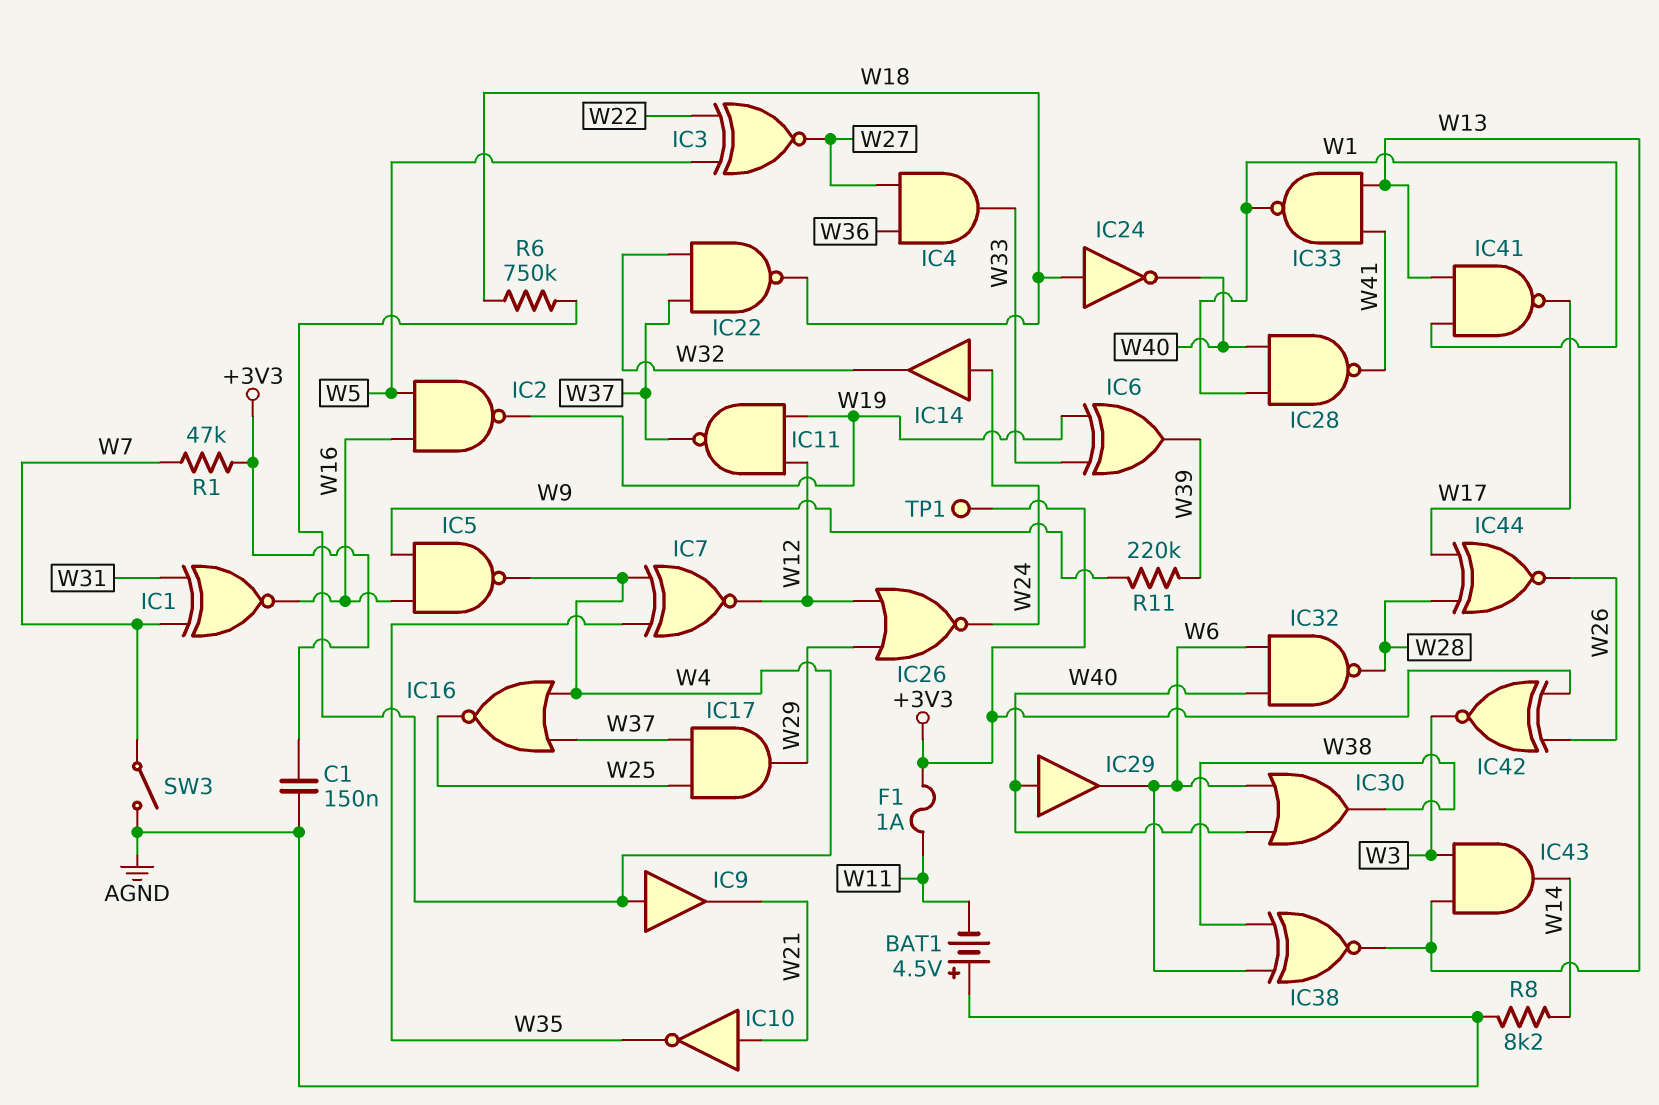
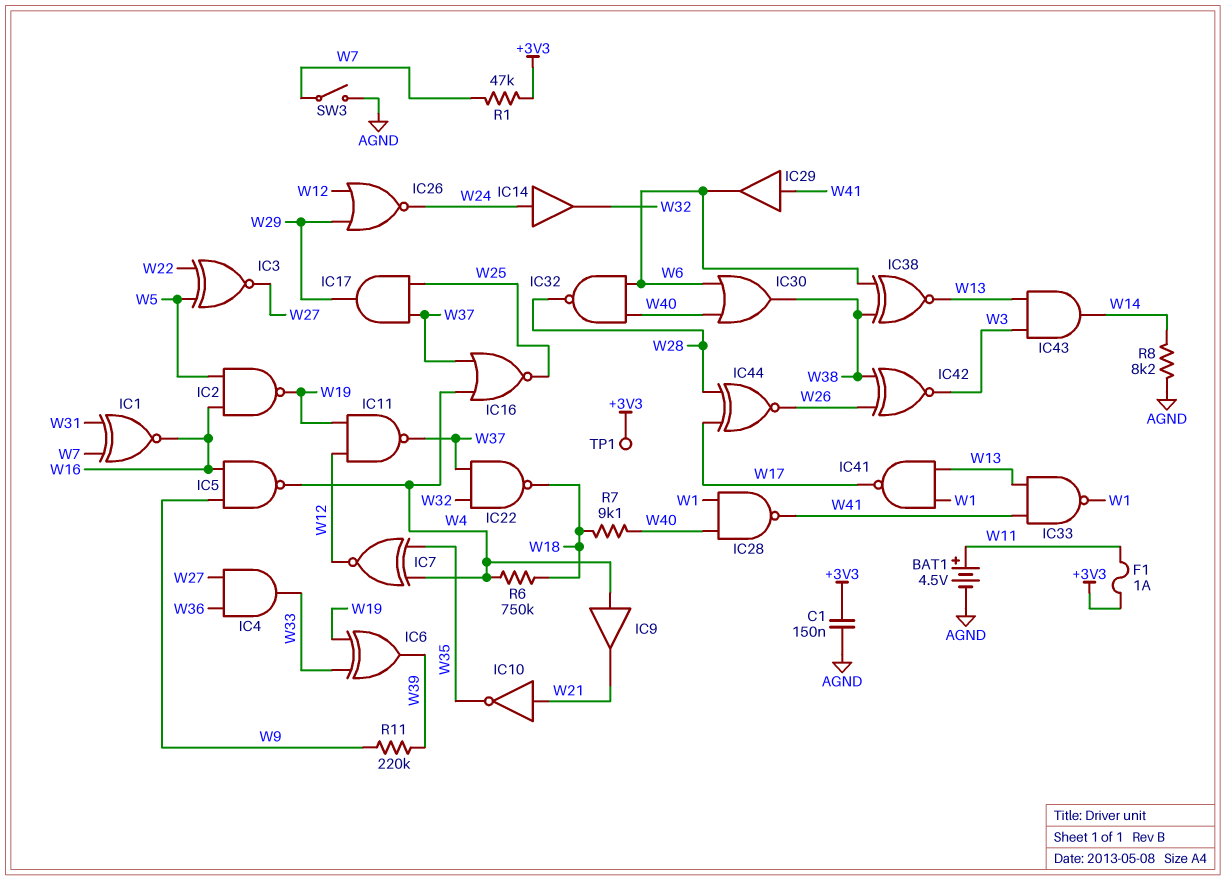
BAT1: 4.5V (plus AGND, minus W11) -> 4.5V (plus W11, minus AGND)
IC24: NOT (in W18, out W40) -> none
IC29: buffer (in W40, out W6) -> buffer (in W41, out W6)
IC42: XNOR (in +3V3, in W26, out W3) -> XNOR (in W26, in W38, out W3)
R7: none -> 9.1k (W18, W40)

